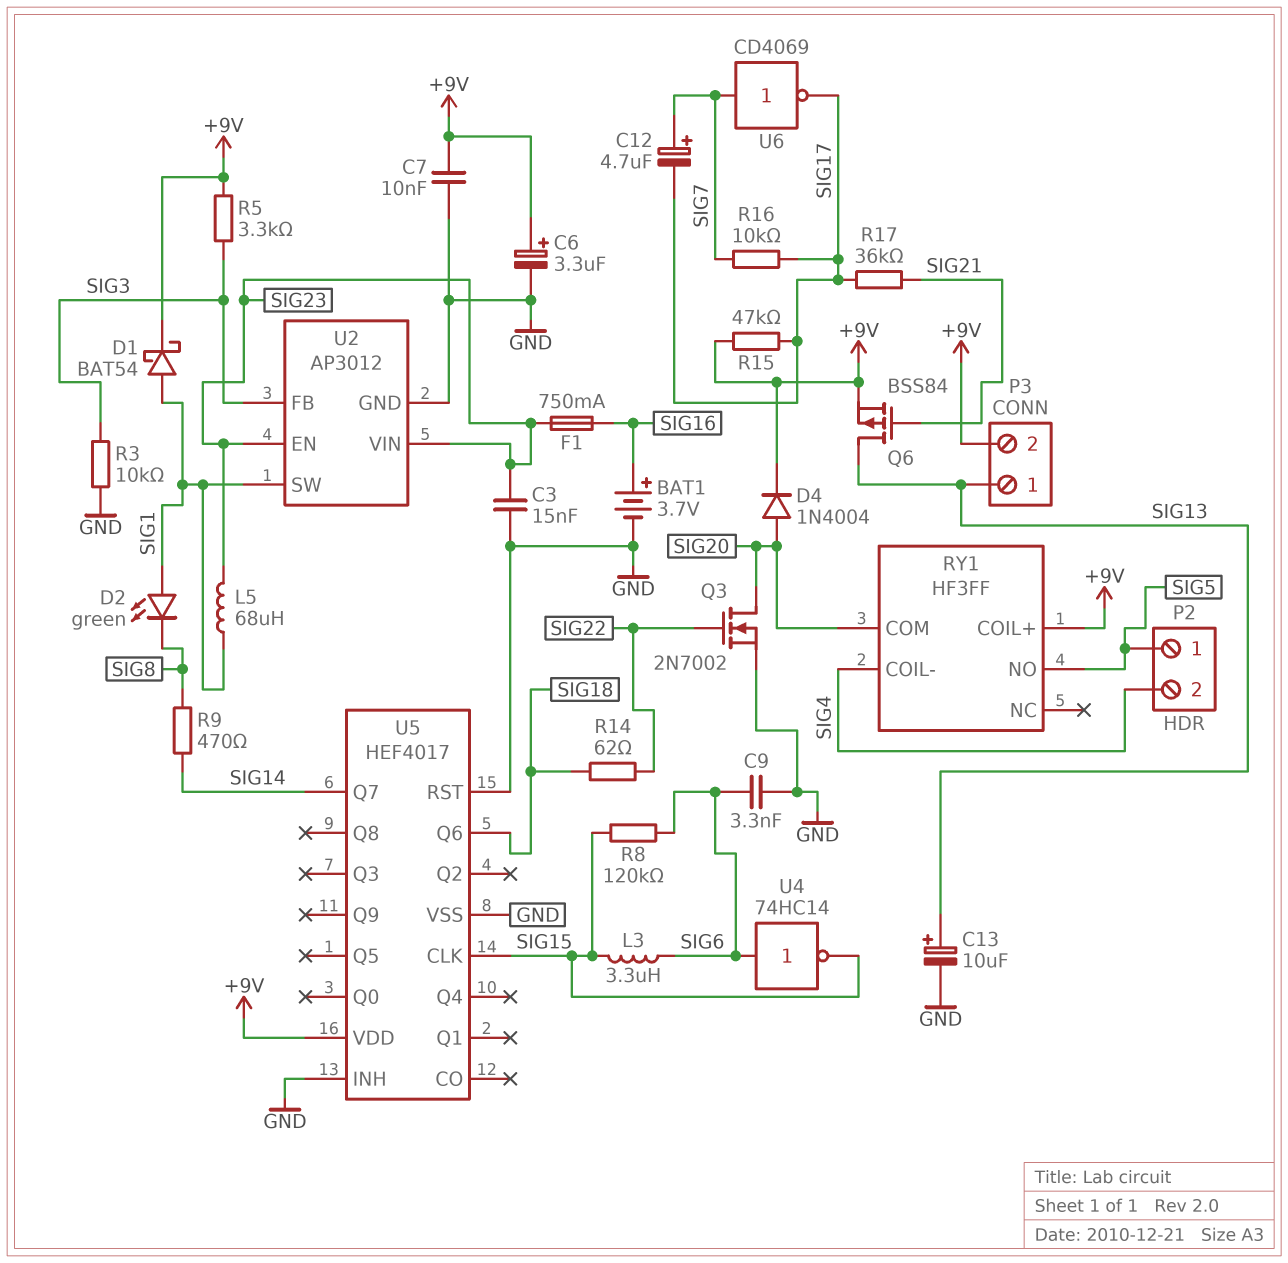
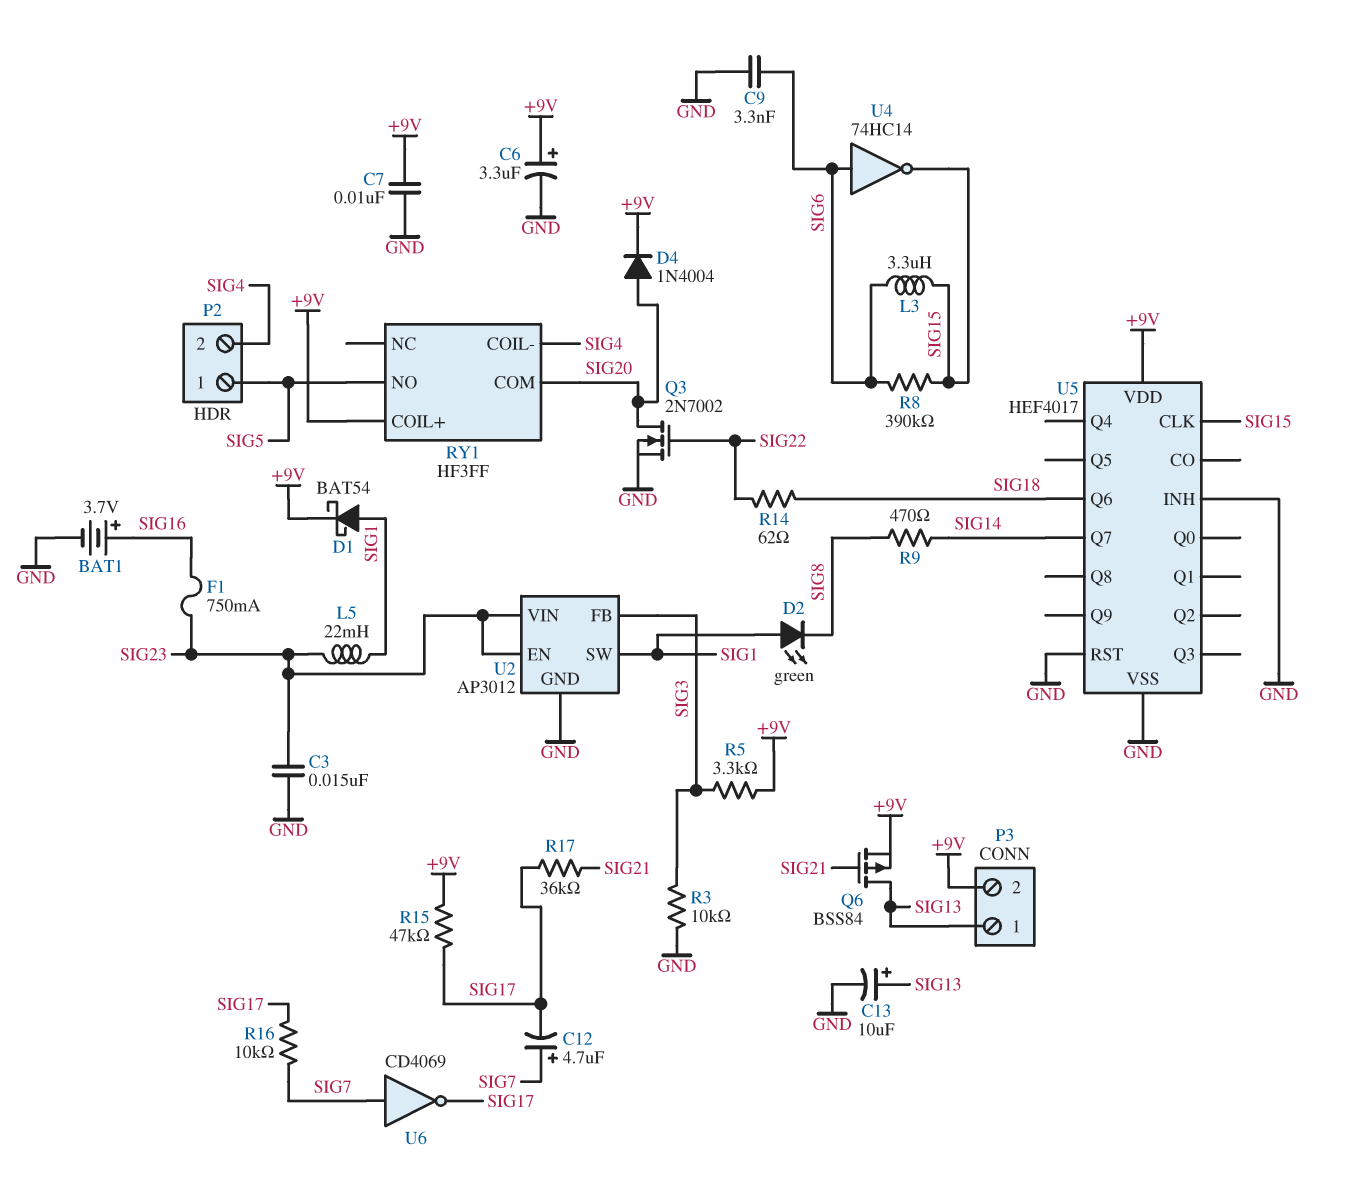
L5: 68uH (SIG1, SIG23) -> 22mH (SIG1, SIG23)
R8: 120k (SIG6, SIG15) -> 390k (SIG6, SIG15)

